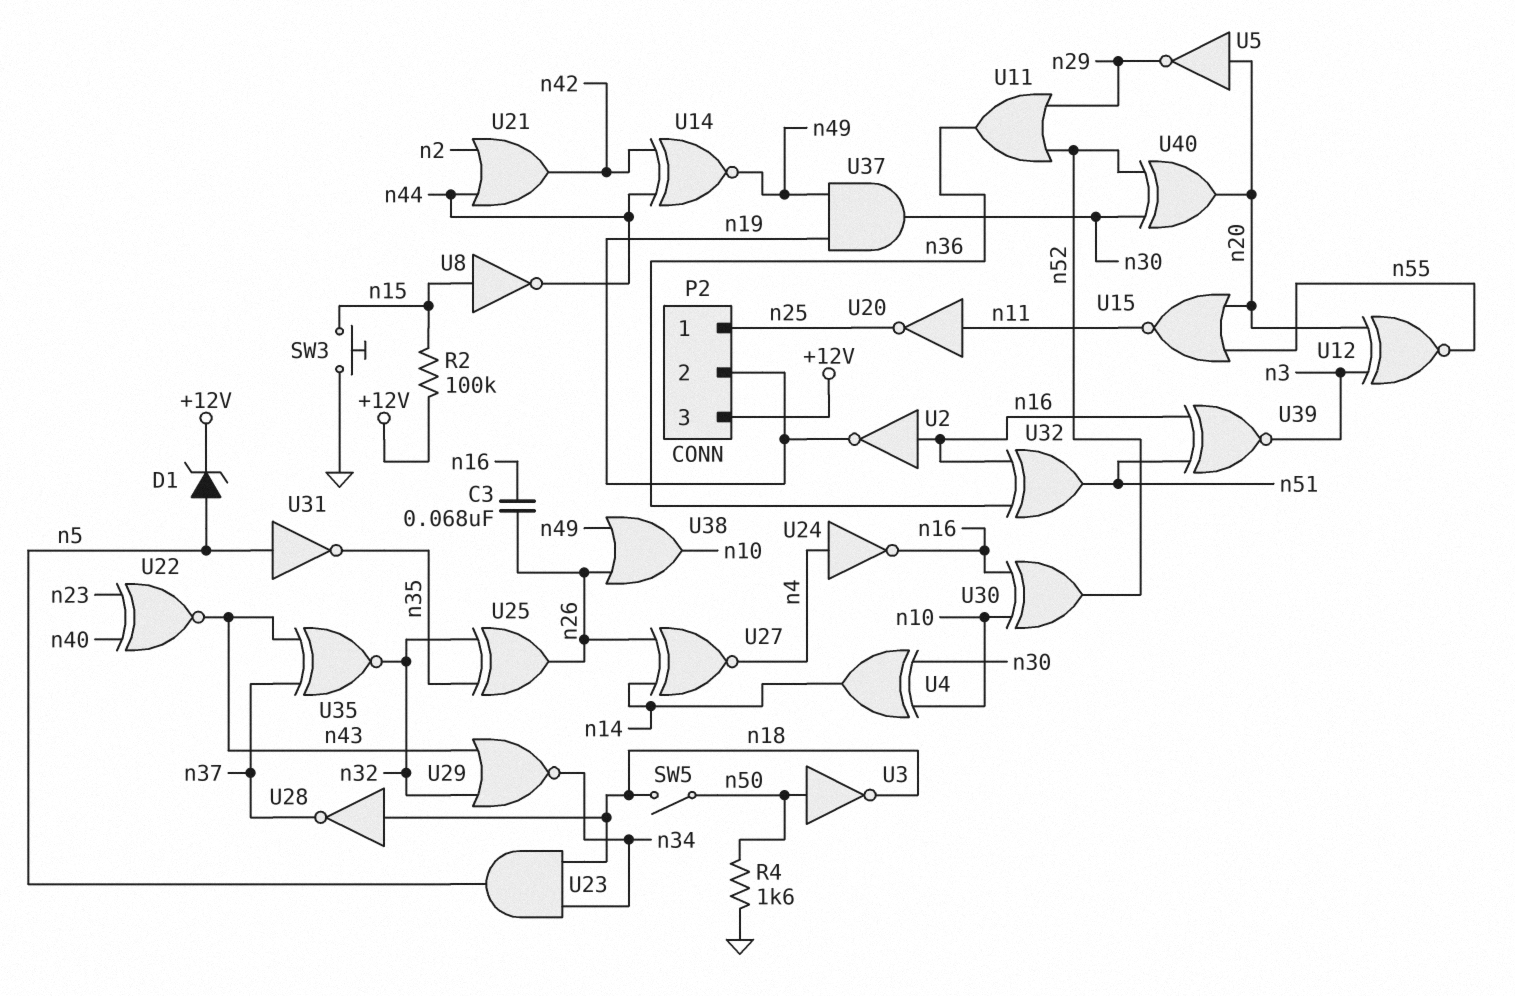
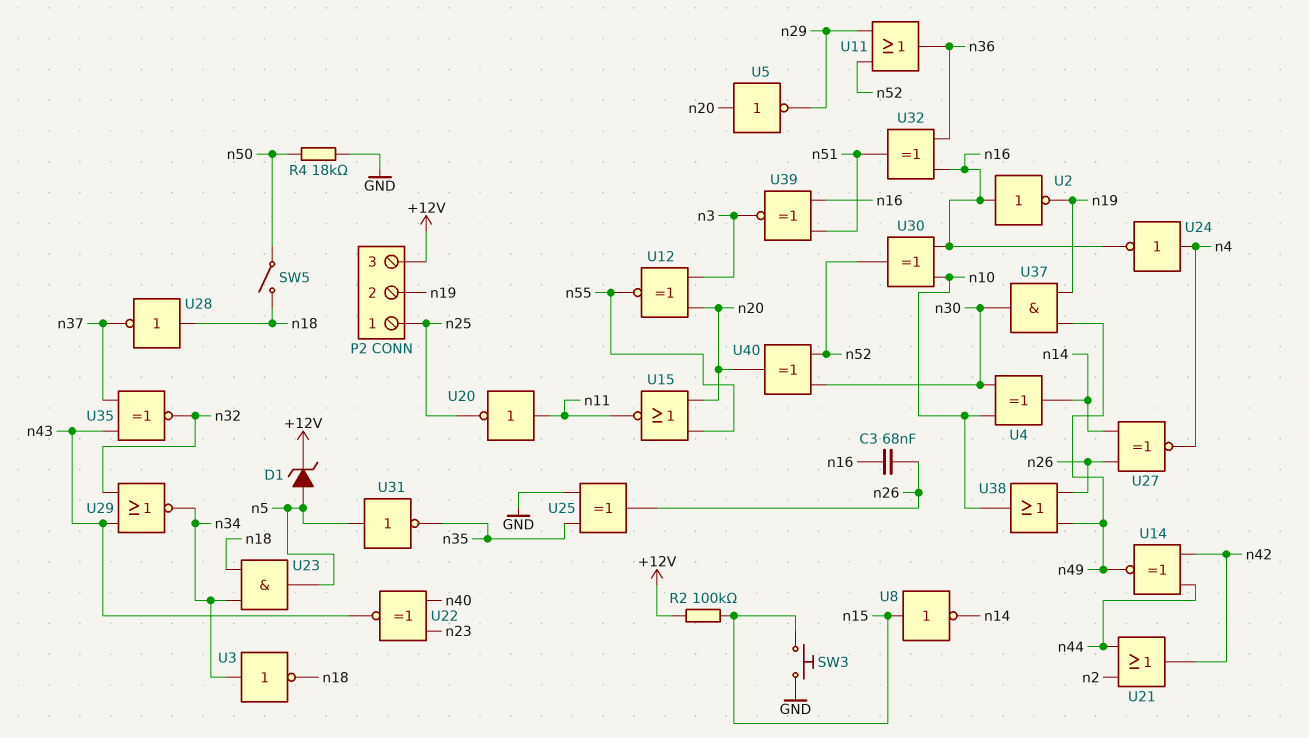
R4: 1.6k (GND, n50) -> 18k (GND, n50)
U3: NOT (in n50, out n18) -> NOT (in n34, out n18)
U8: NOT (in n15, out n44) -> NOT (in n15, out n14)
U25: XOR (in n32, in n35, out n26) -> XOR (in GND, in n35, out n26)

